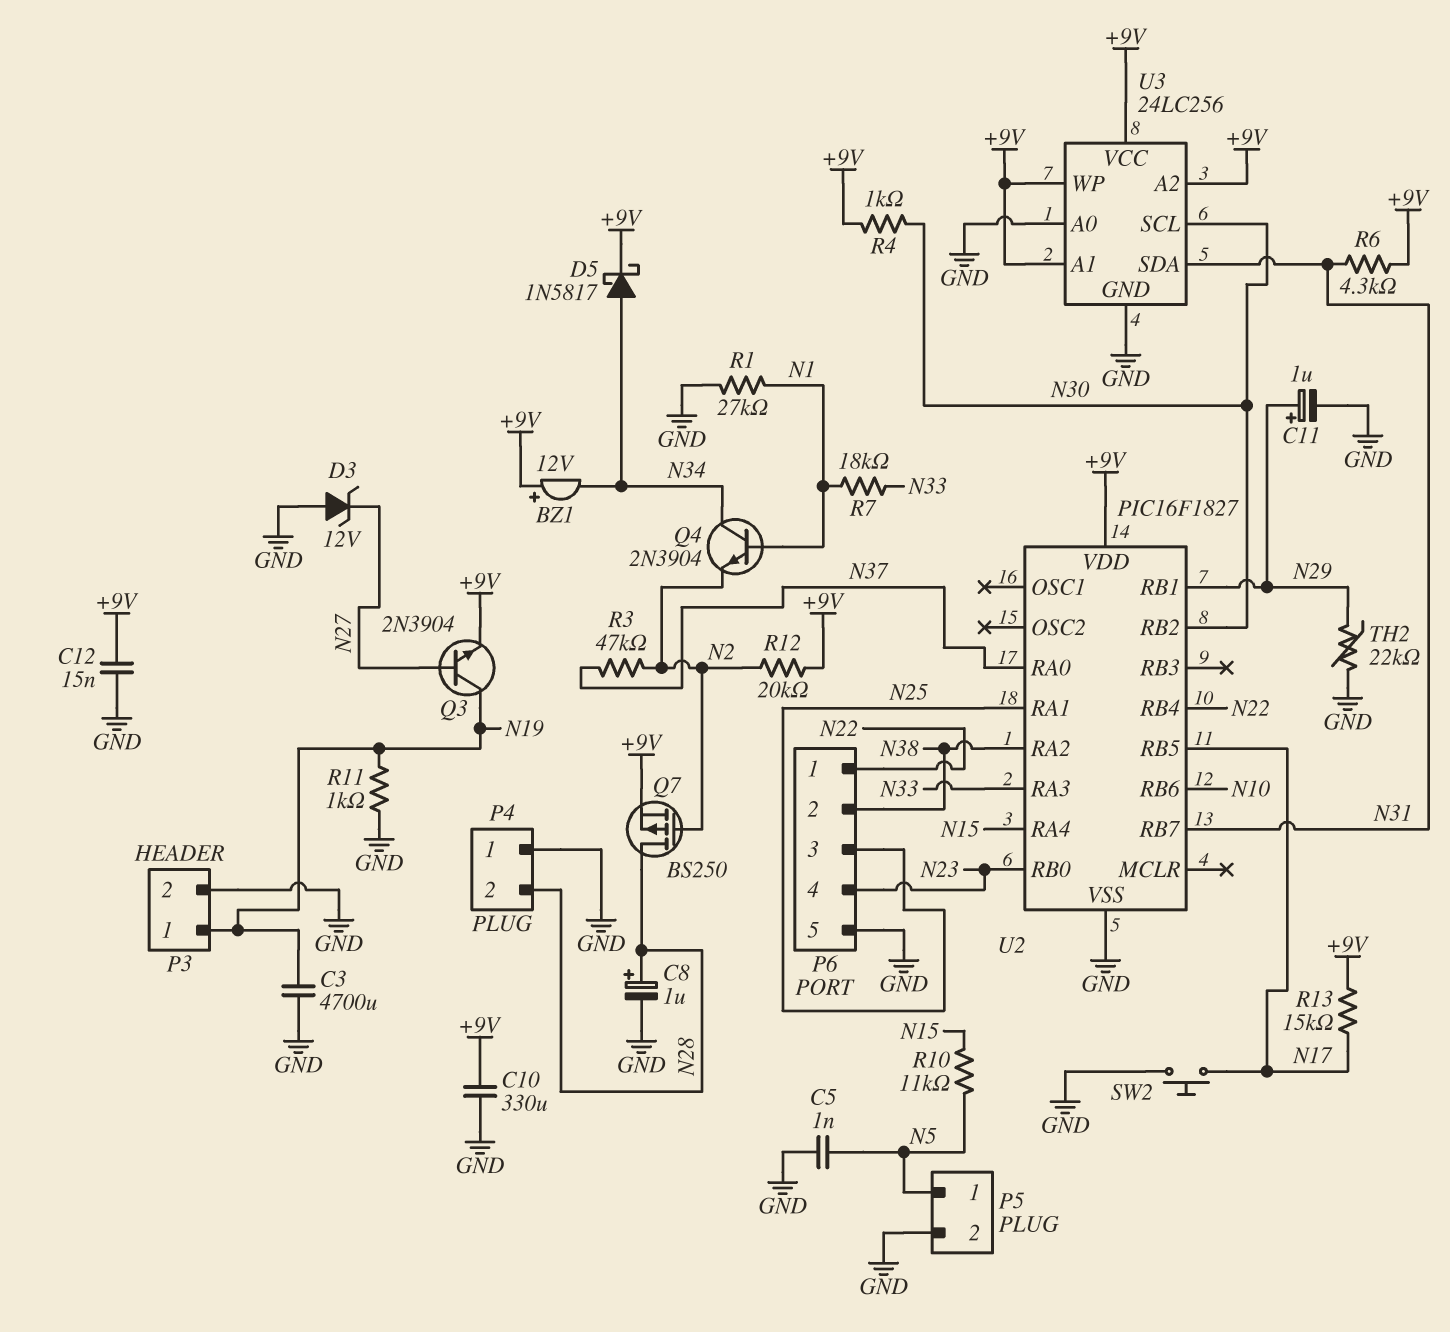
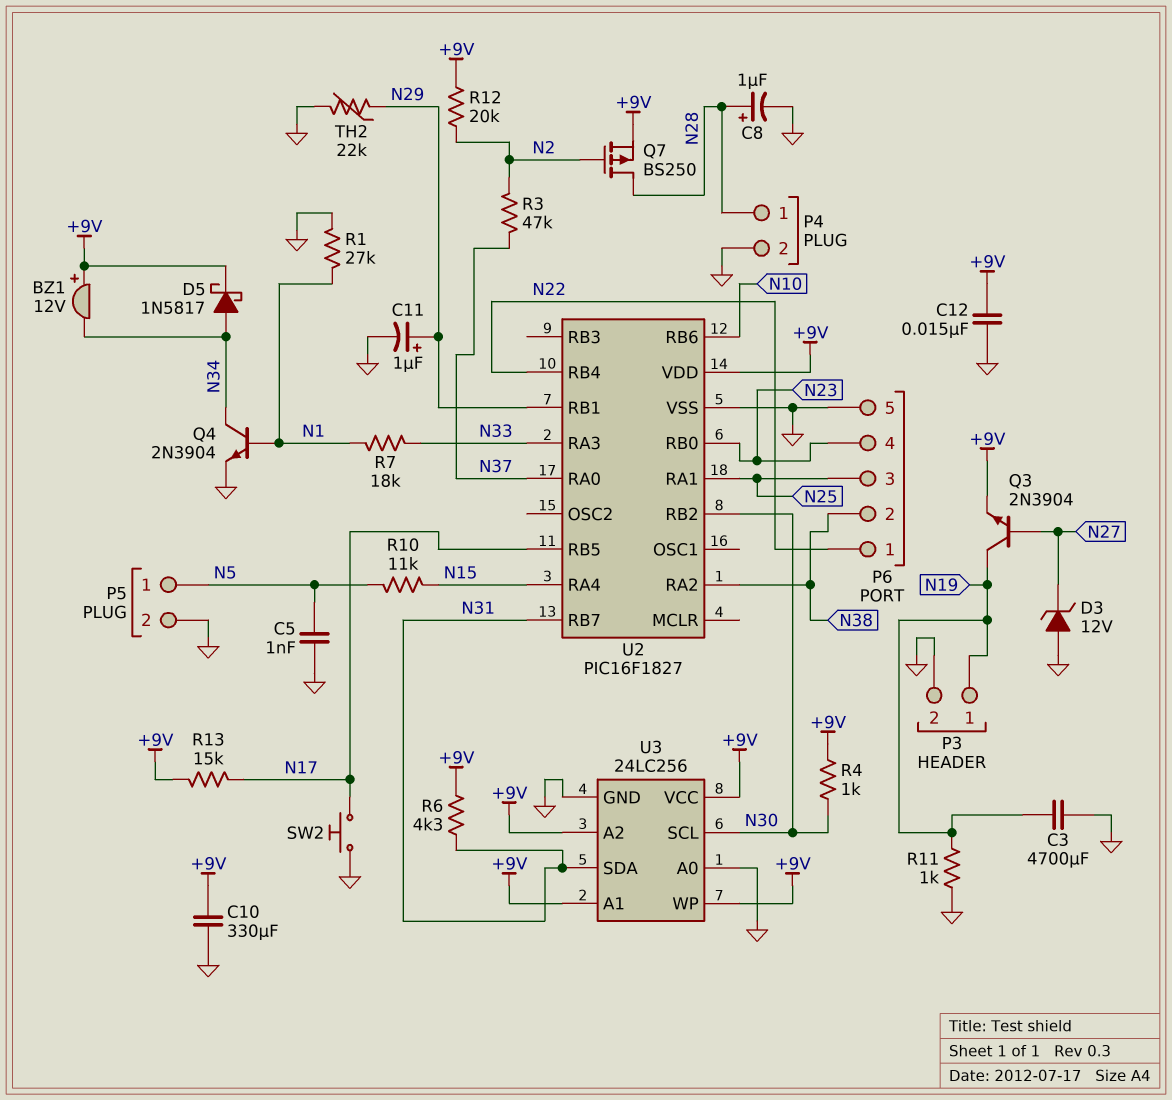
P4 pin 1: GND -> N28
P4 pin 2: N28 -> GND
Q4: NPN 2N3904 (B N1, C N34, E N2) -> NPN 2N3904 (B N1, C N34, E GND)

